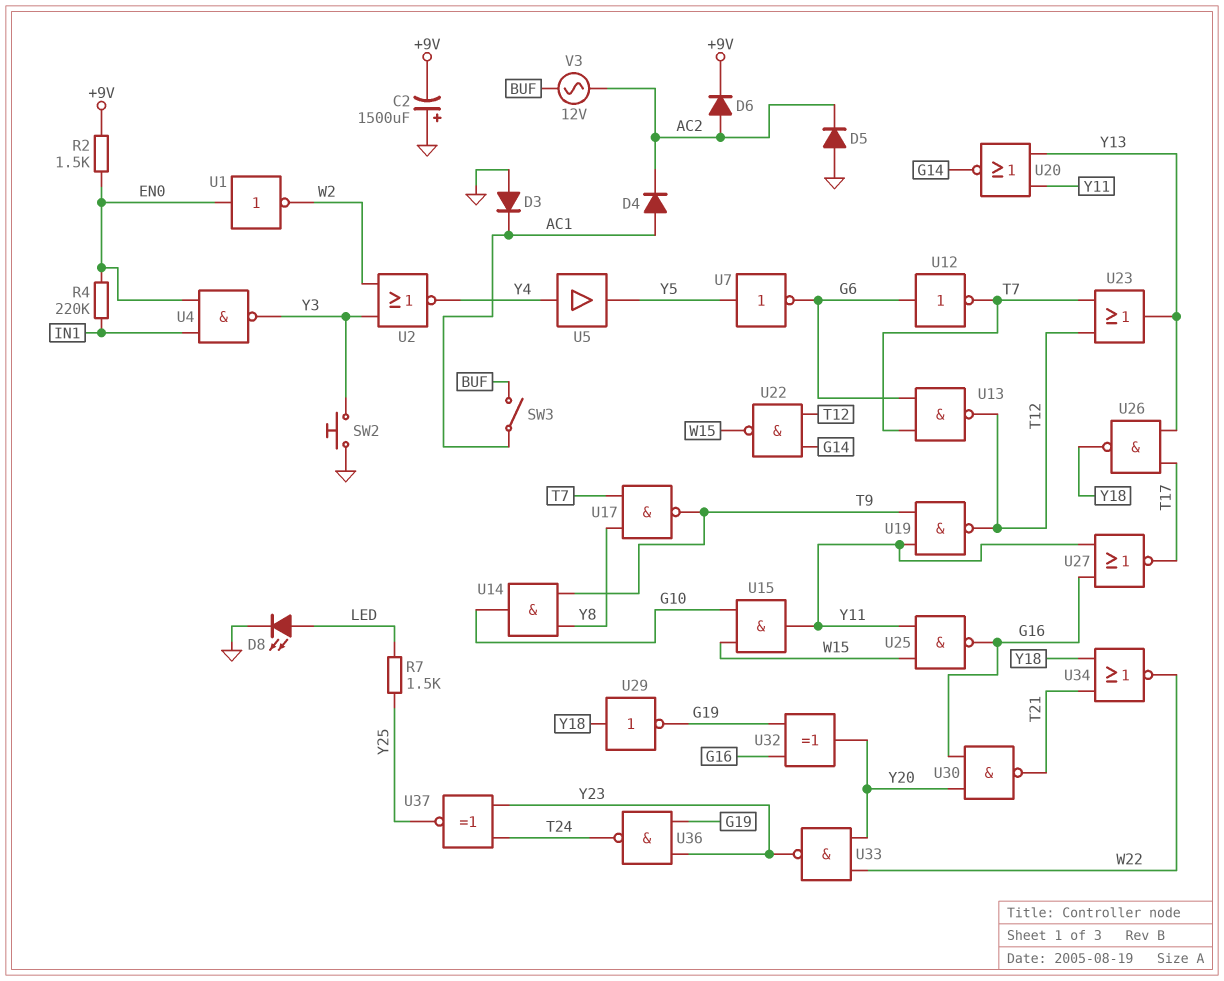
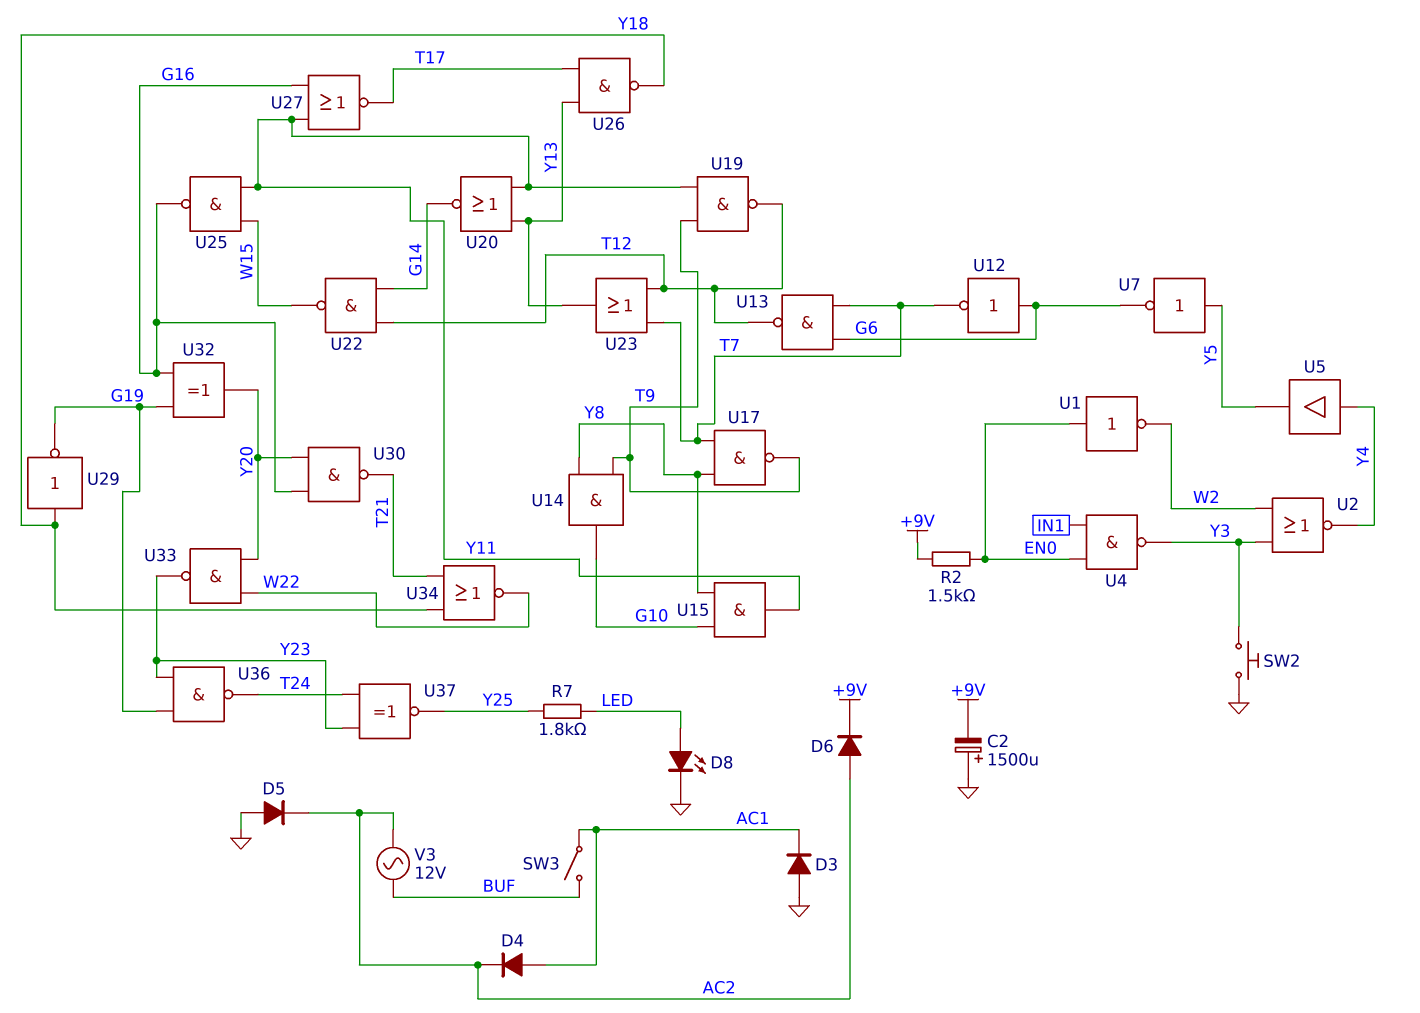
R4: 220k (EN0, IN1) -> none
R7: 1.5k (LED, Y25) -> 1.8k (LED, Y25)
U15: AND (in G10, in W15, out Y11) -> AND (in G10, in Y8, out Y11)

